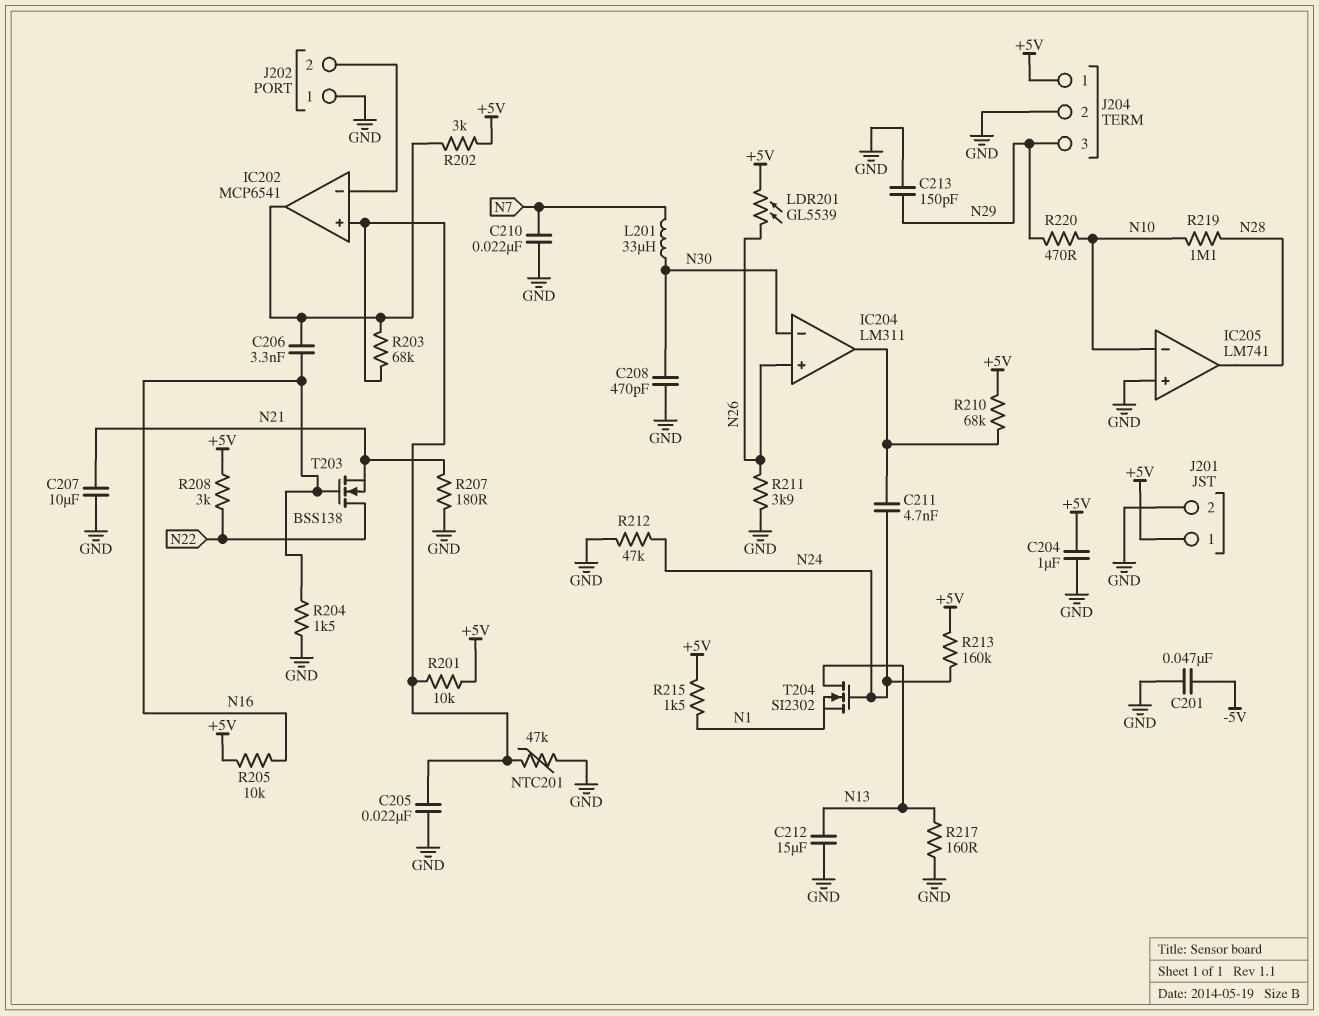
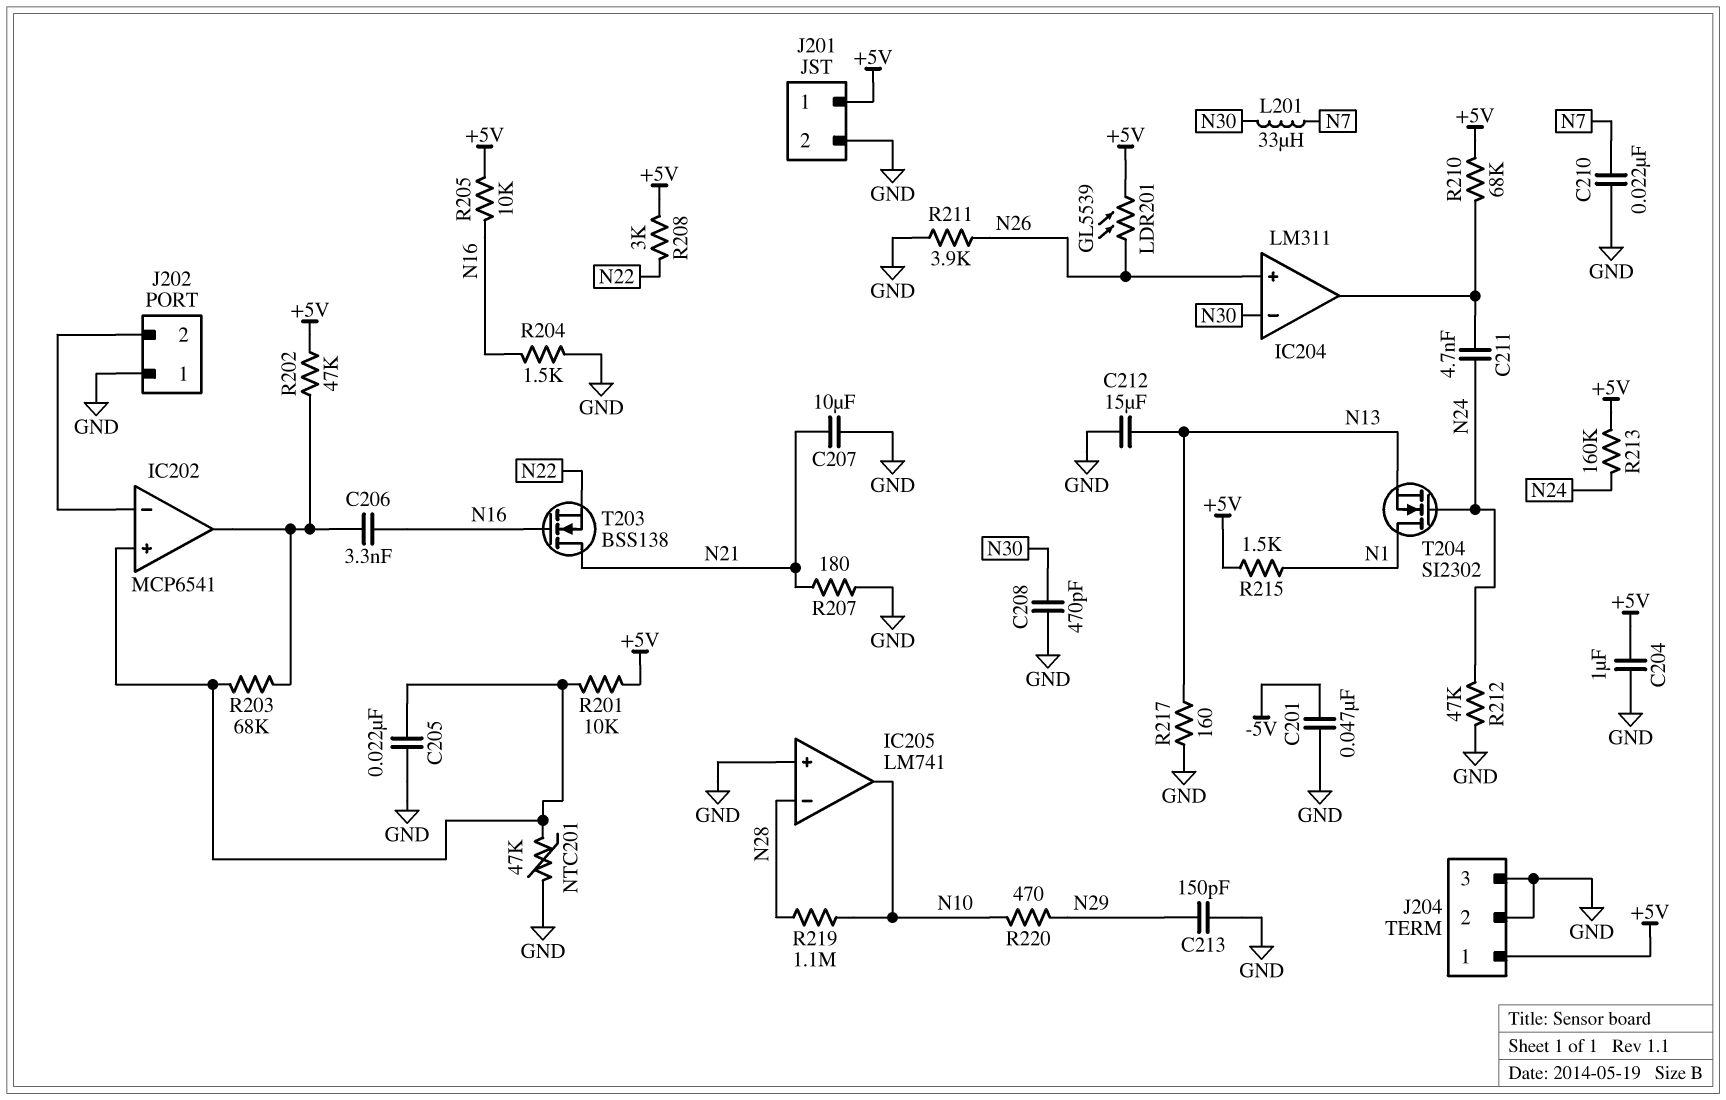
IC205 pin in-: N10 -> N28
IC205 pin out: N28 -> N10
J204 pin 3: N29 -> GND
R202: 3k (+5V, IC202/out) -> 47k (+5V, IC202/out)
T203: NMOS BSS138 (G N16, D N22, S N21) -> NMOS BSS138 (G N16, D N21, S N22)
T204: NMOS SI2302 (G N24, D N13, S N1) -> NMOS SI2302 (G N24, D N1, S N13)

